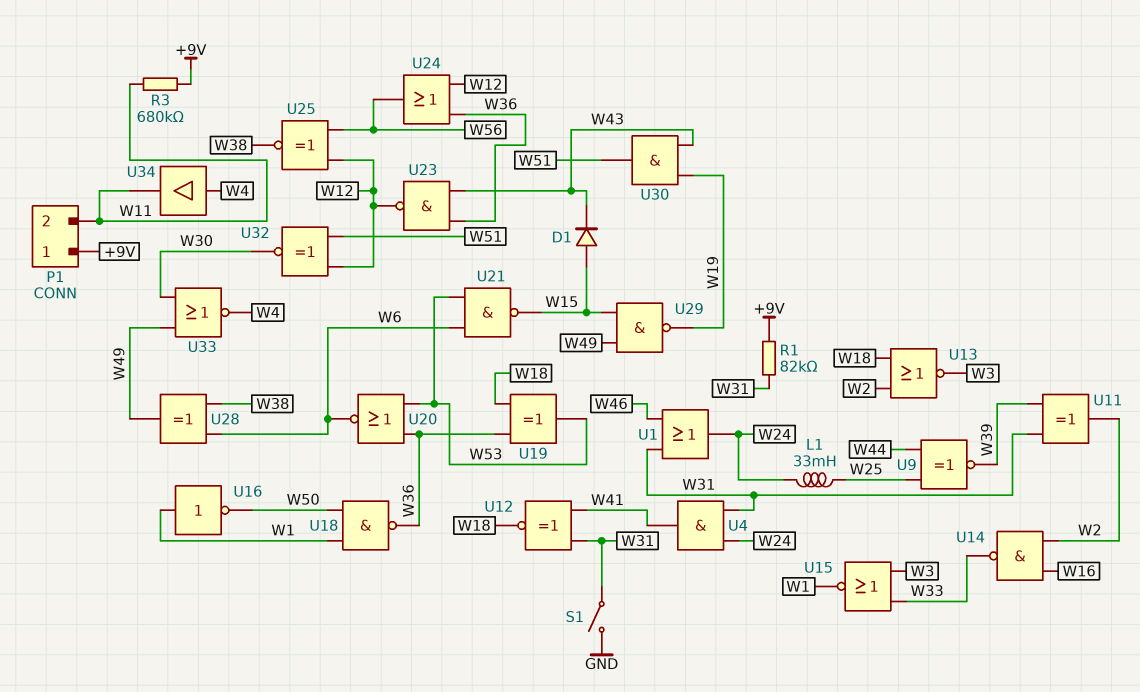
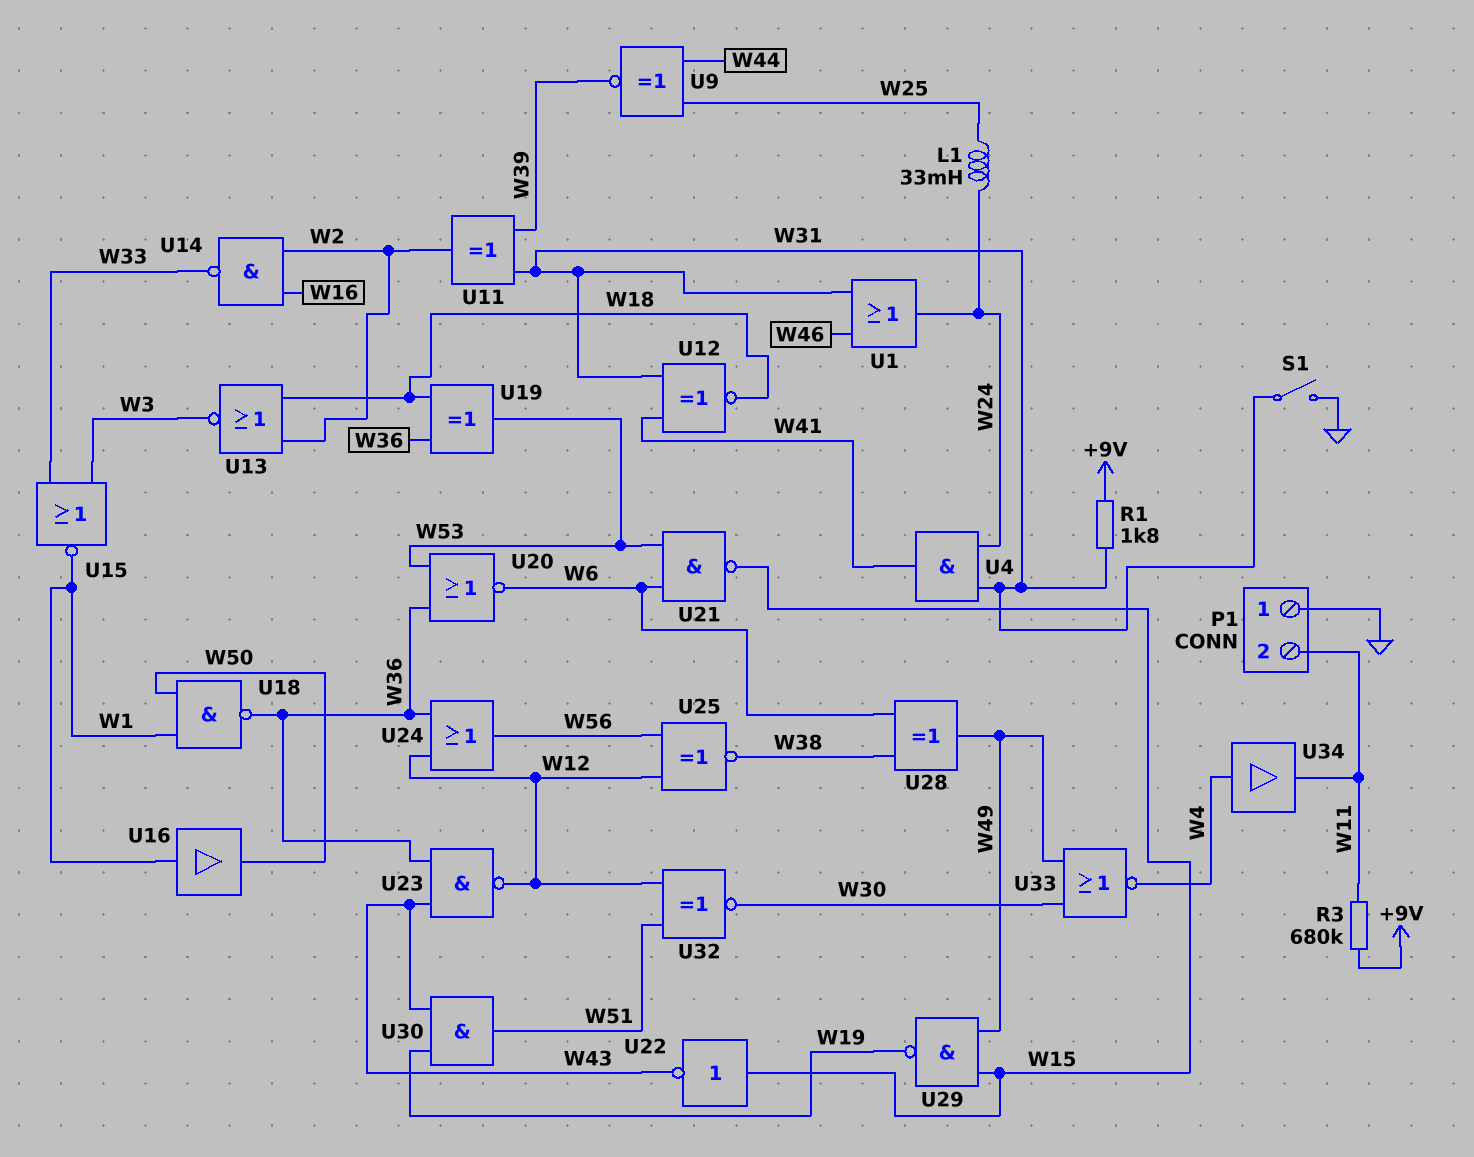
D1: diode (A W15, K W43) -> none
P1 pin 1: +9V -> GND
R1: 82k (+9V, W31) -> 1.8k (+9V, W31)
U16: NOT (in W1, out W50) -> buffer (in W1, out W50)
U22: none -> NOT (in W15, out W43)

